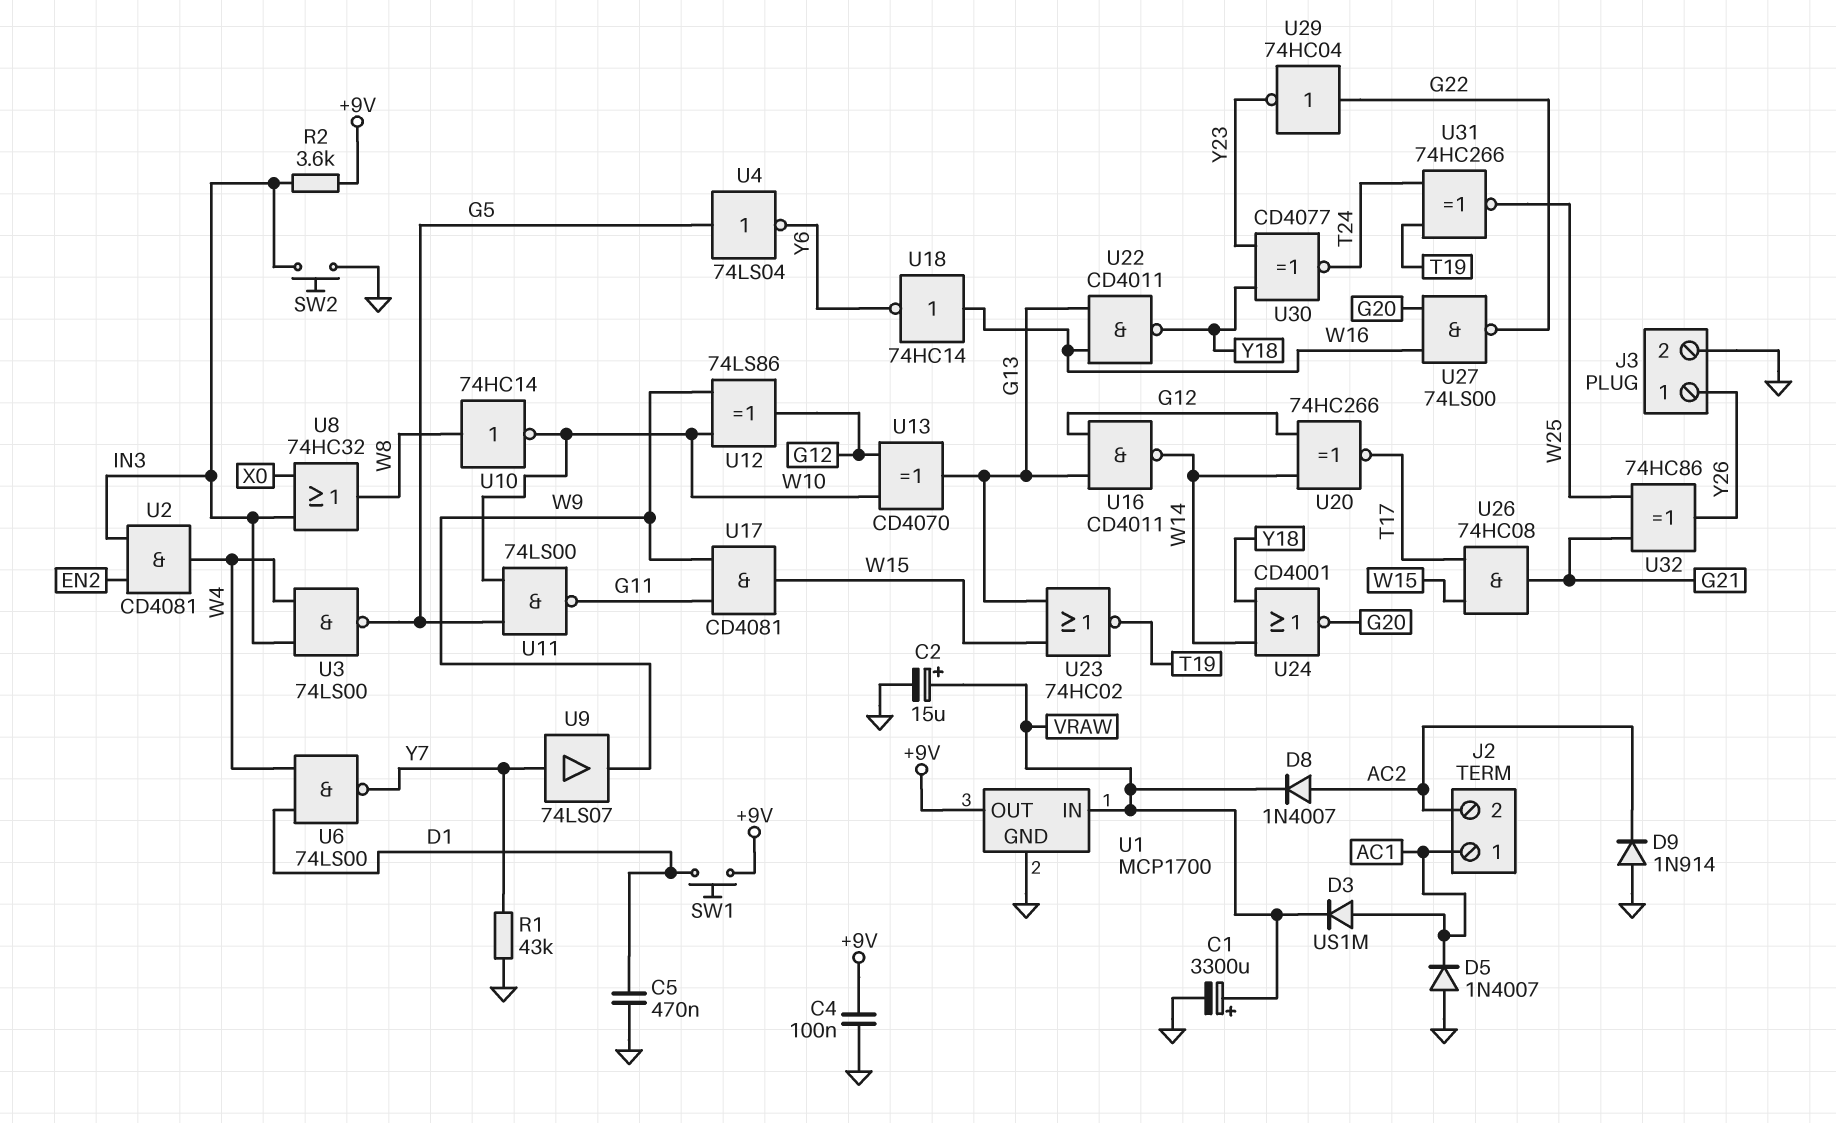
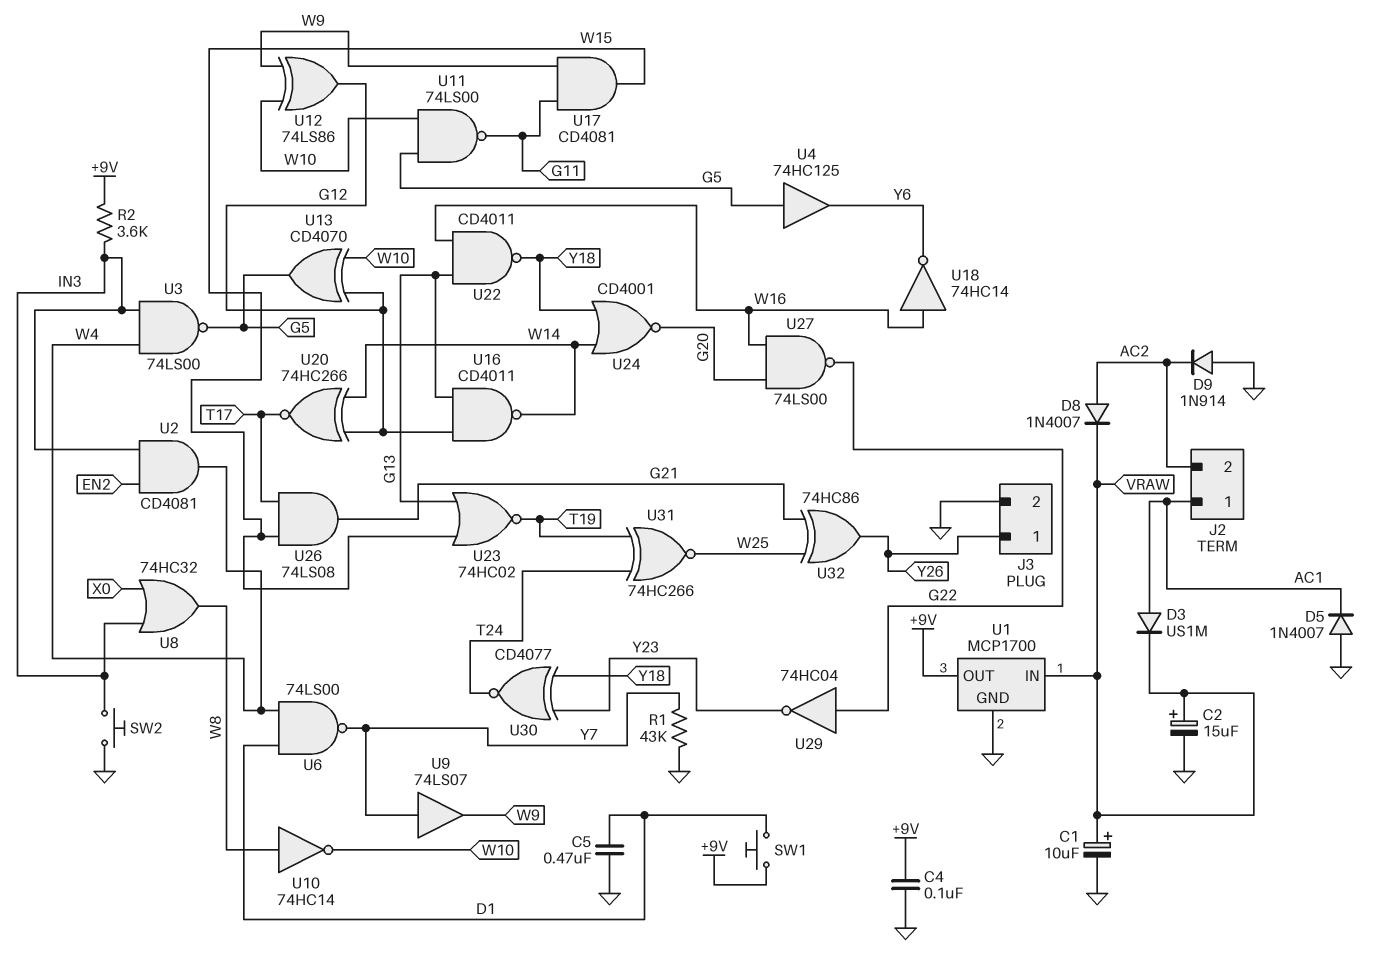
C1: 3300uF (plus VRAW, minus GND) -> 10uF (plus VRAW, minus GND)
U4: NOT 74LS04 (in G5, out Y6) -> buffer 74HC125 (in G5, out Y6)
U13: XOR CD4070 (in G12, in W10, out G13) -> XOR CD4070 (in G12, in W10, out G5)
U26: AND 74HC08 (in T17, in W15, out G21) -> AND 74LS08 (in T17, in W15, out G21)

